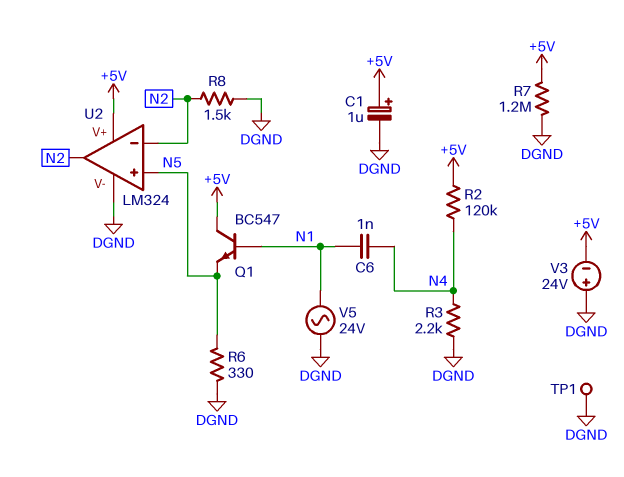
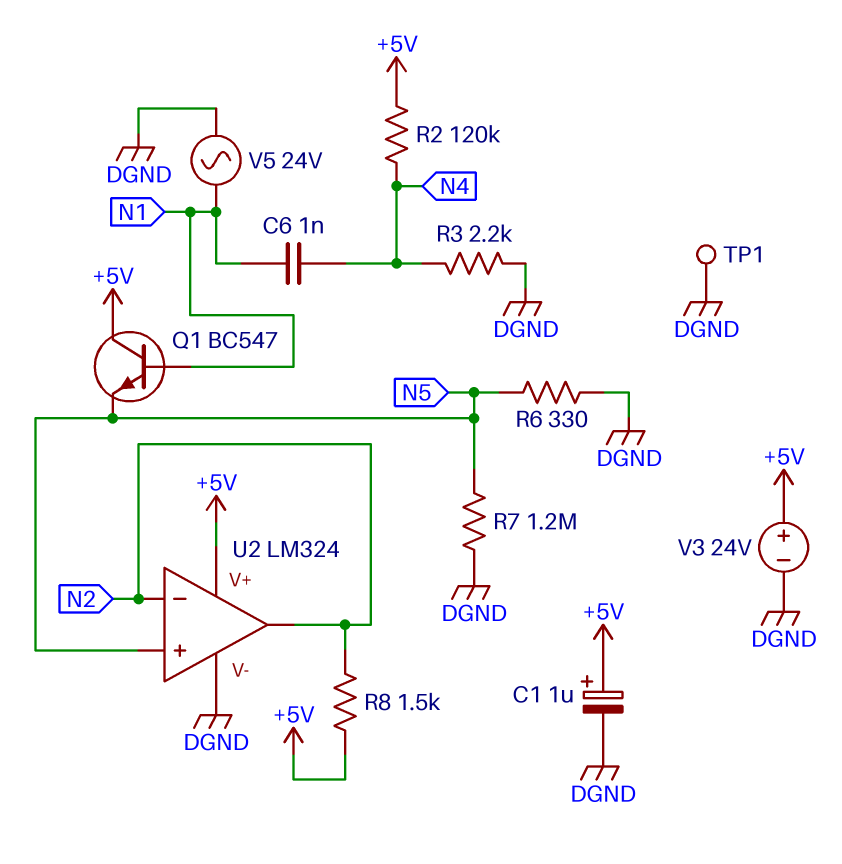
R7: 1.2M (+5V, DGND) -> 1.2M (DGND, N5)
R8: 1.5k (DGND, N2) -> 1.5k (+5V, N2)
V3: 24V (plus DGND, minus +5V) -> 24V (plus +5V, minus DGND)

